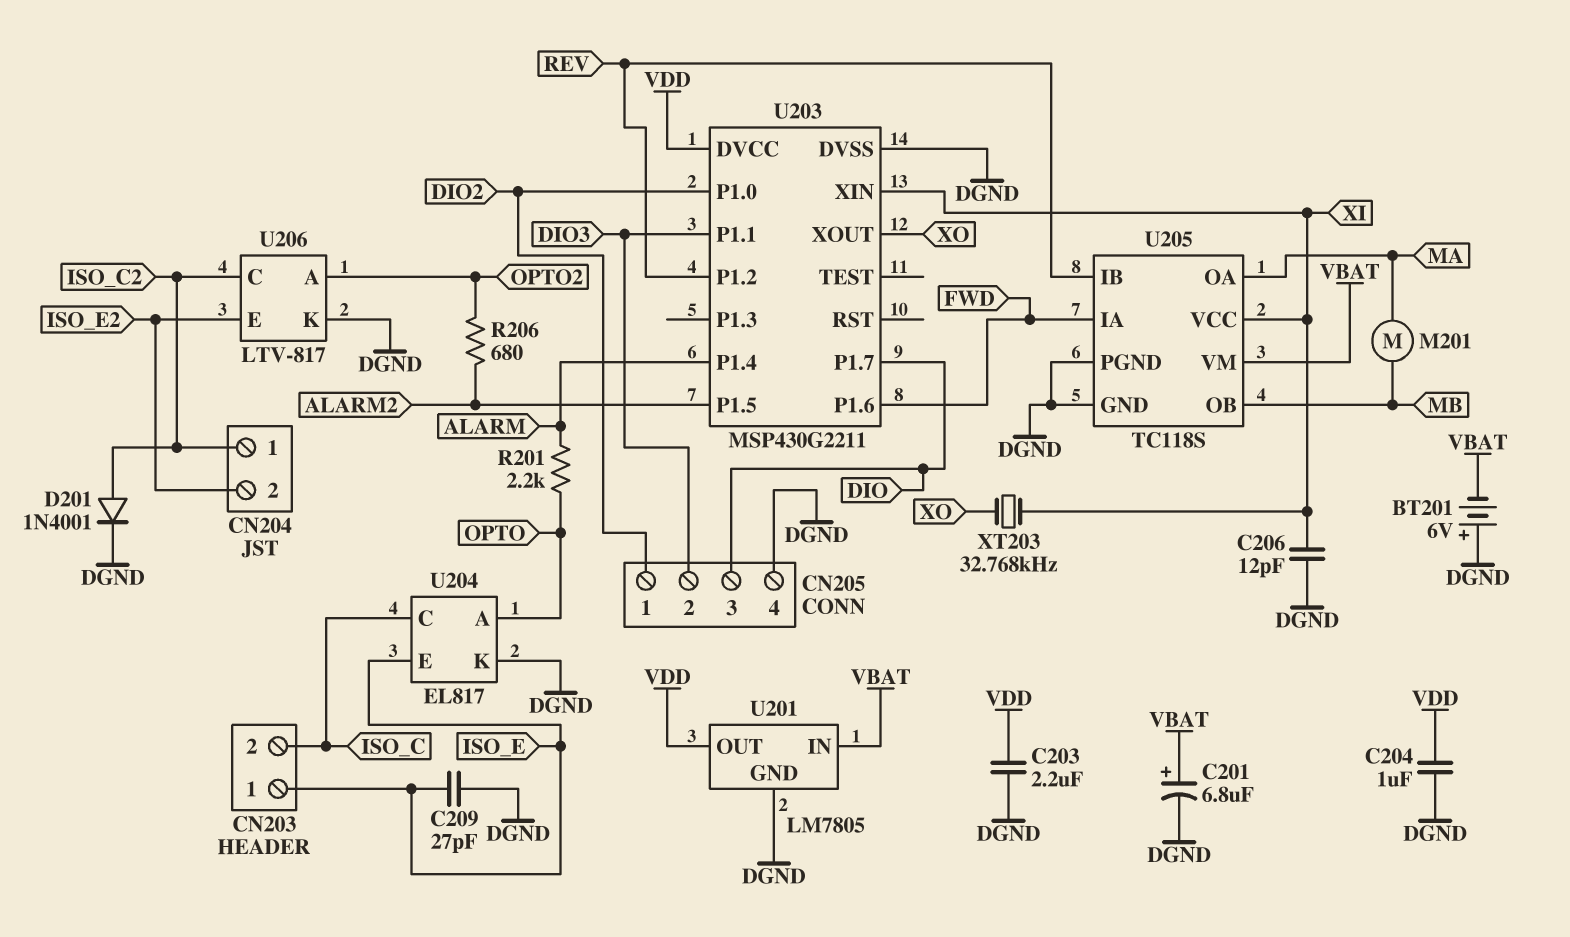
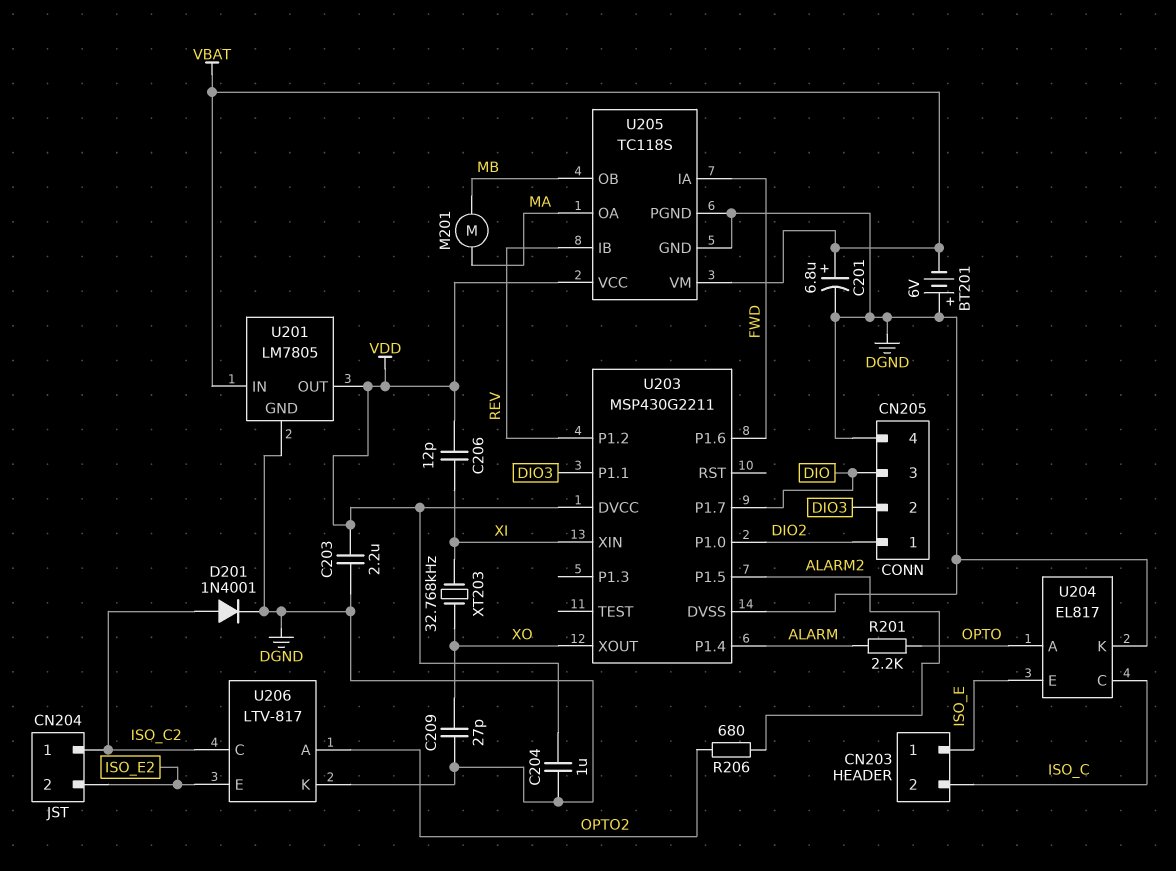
C206: 12pF (DGND, XI) -> 12pF (VDD, XI)
C209: 27pF (DGND, ISO_E) -> 27pF (DGND, XO)
U205 pin VCC: XI -> VDD

